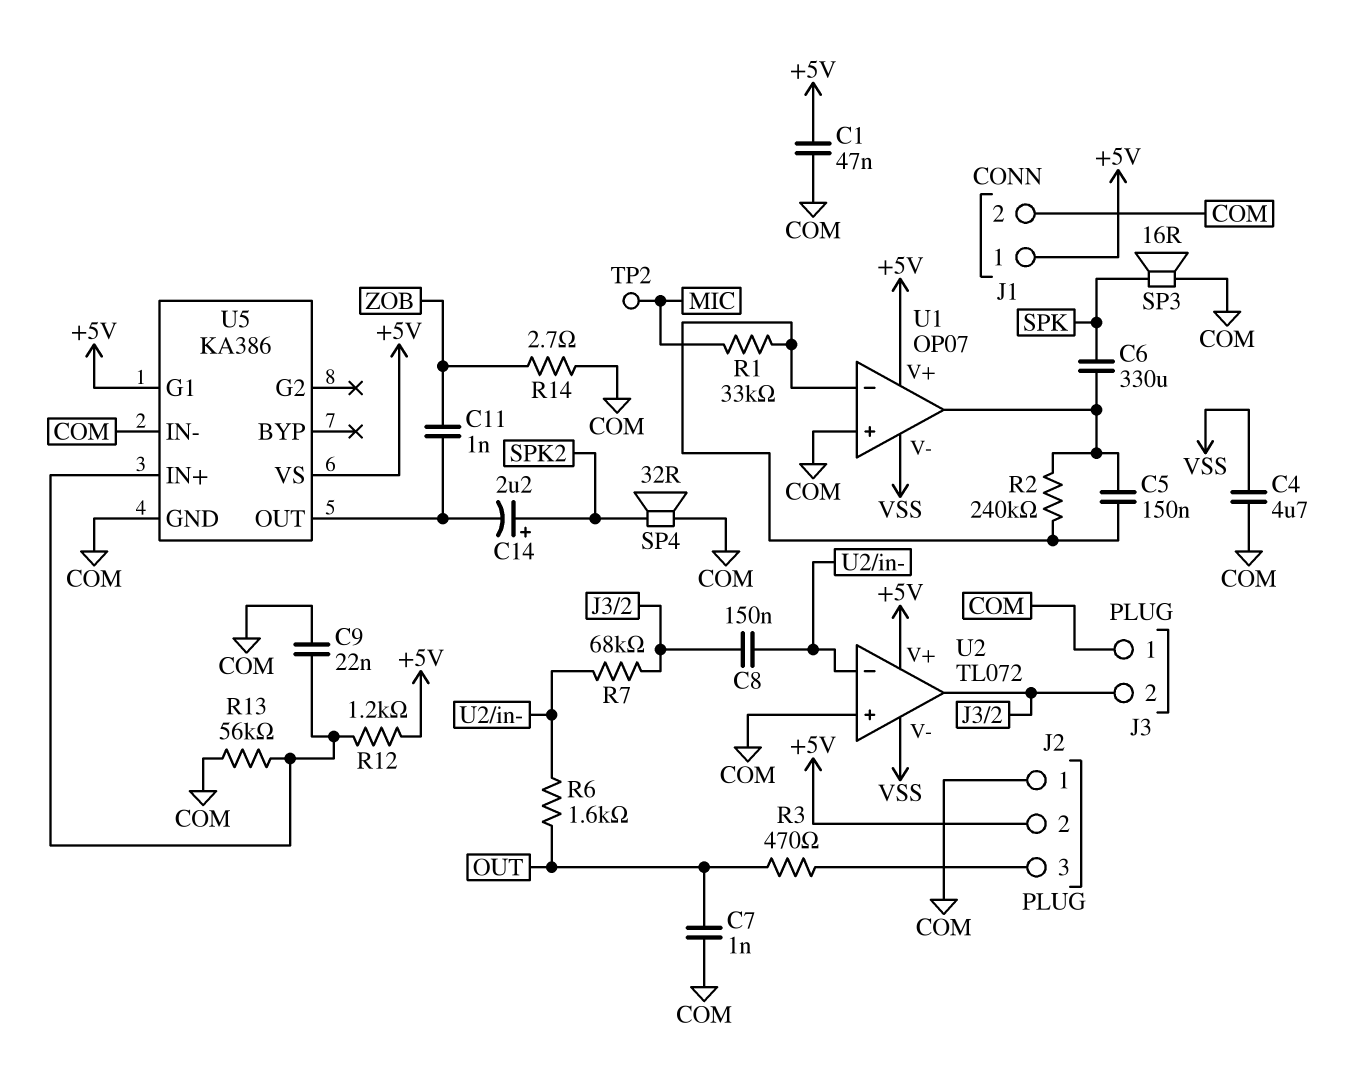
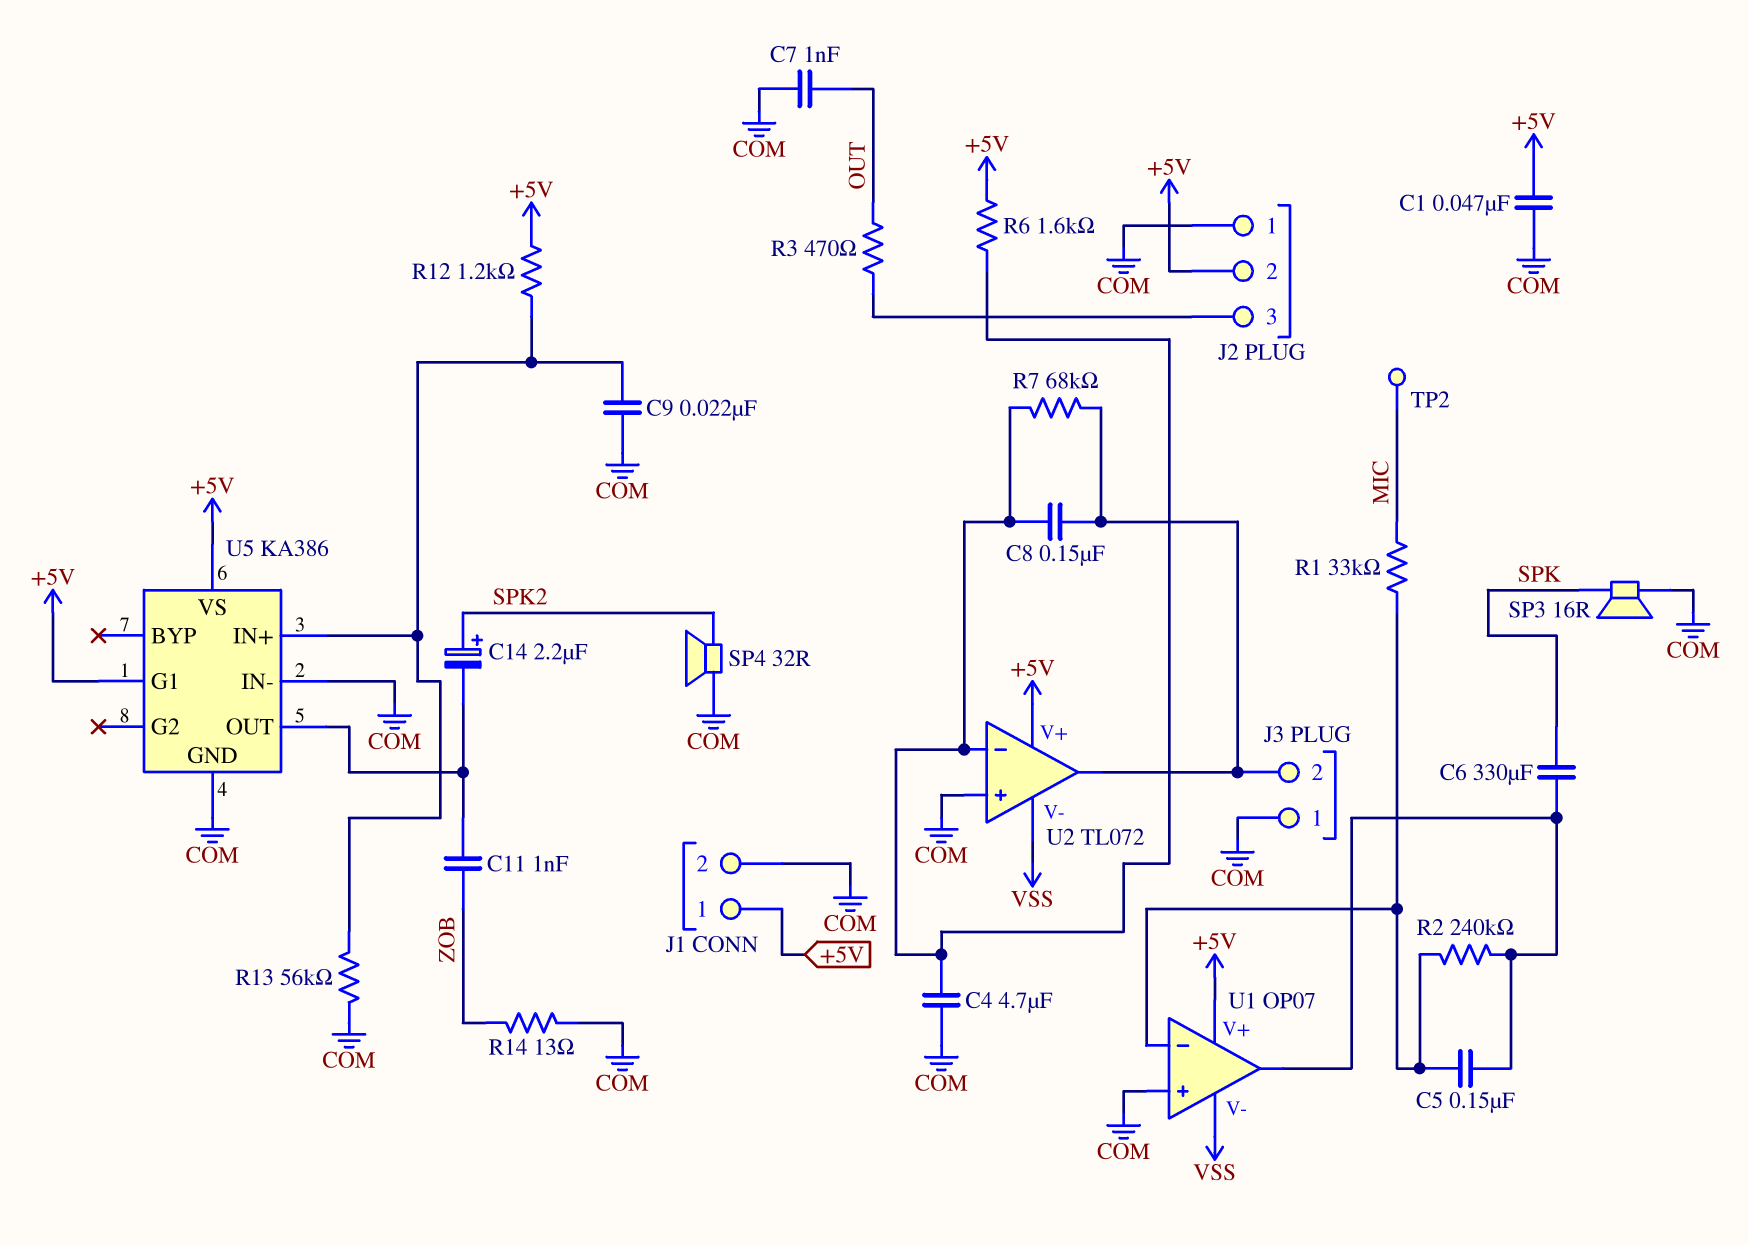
C4: 4.7uF (COM, VSS) -> 4.7uF (COM, U2/in-)
R6: 1.6k (OUT, U2/in-) -> 1.6k (+5V, U2/in-)
R14: 2.7 (COM, ZOB) -> 13 (COM, ZOB)

